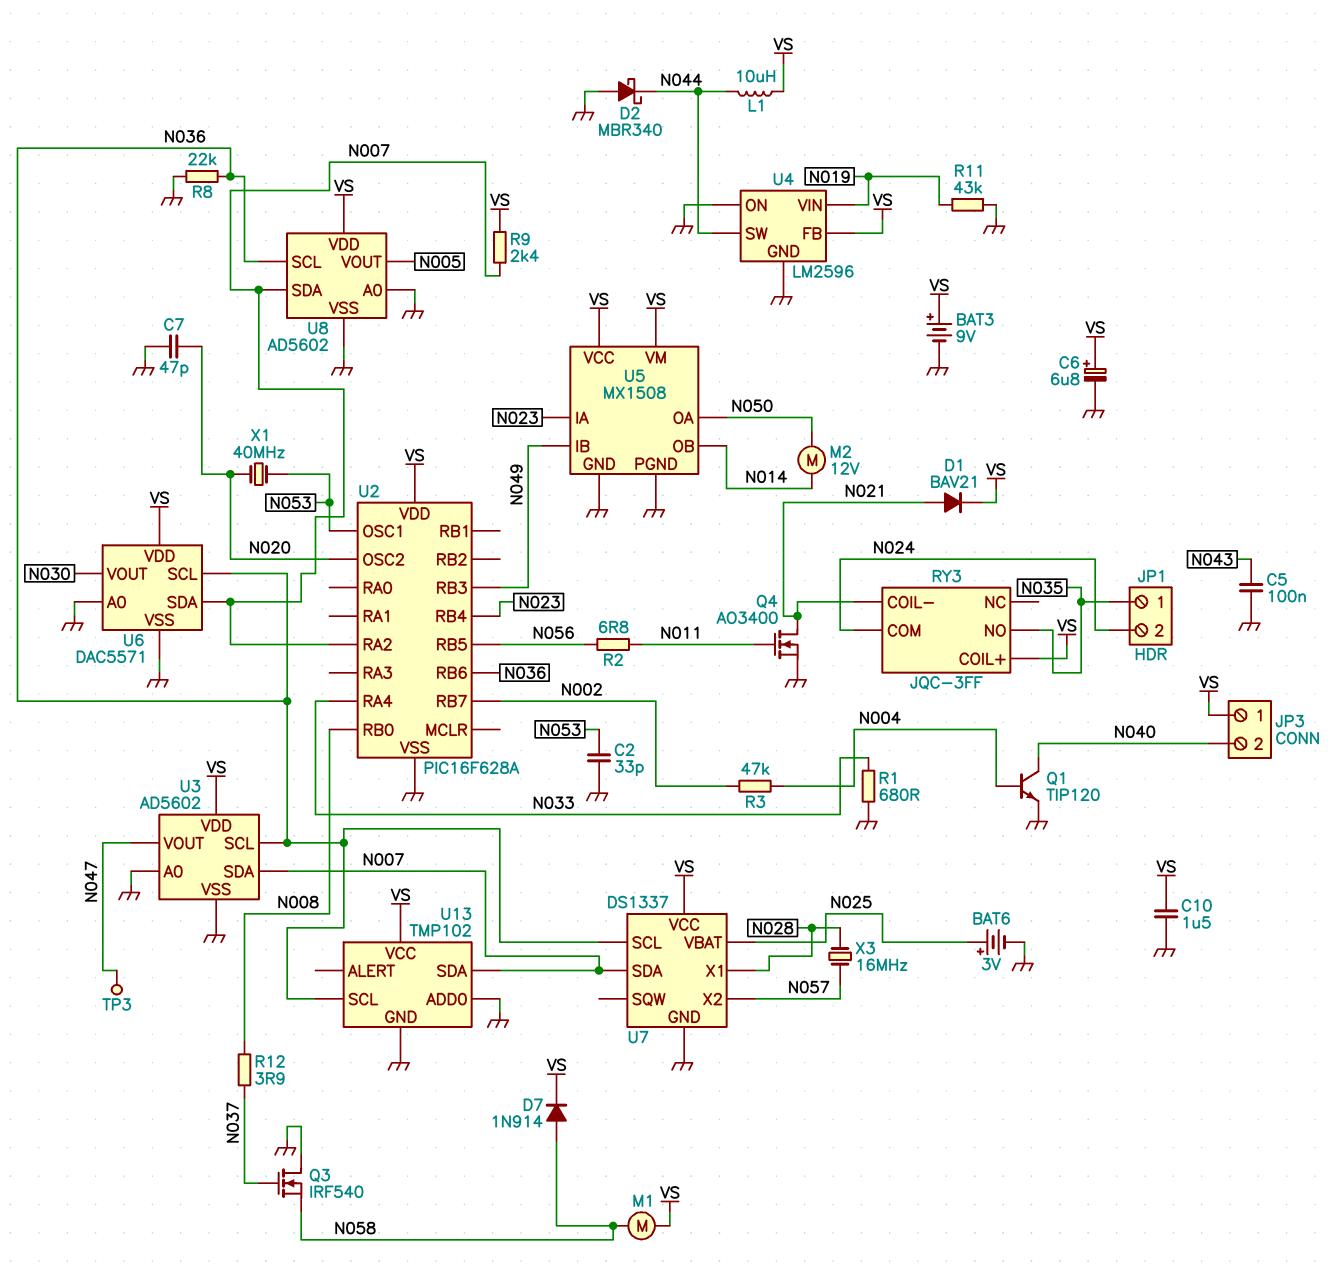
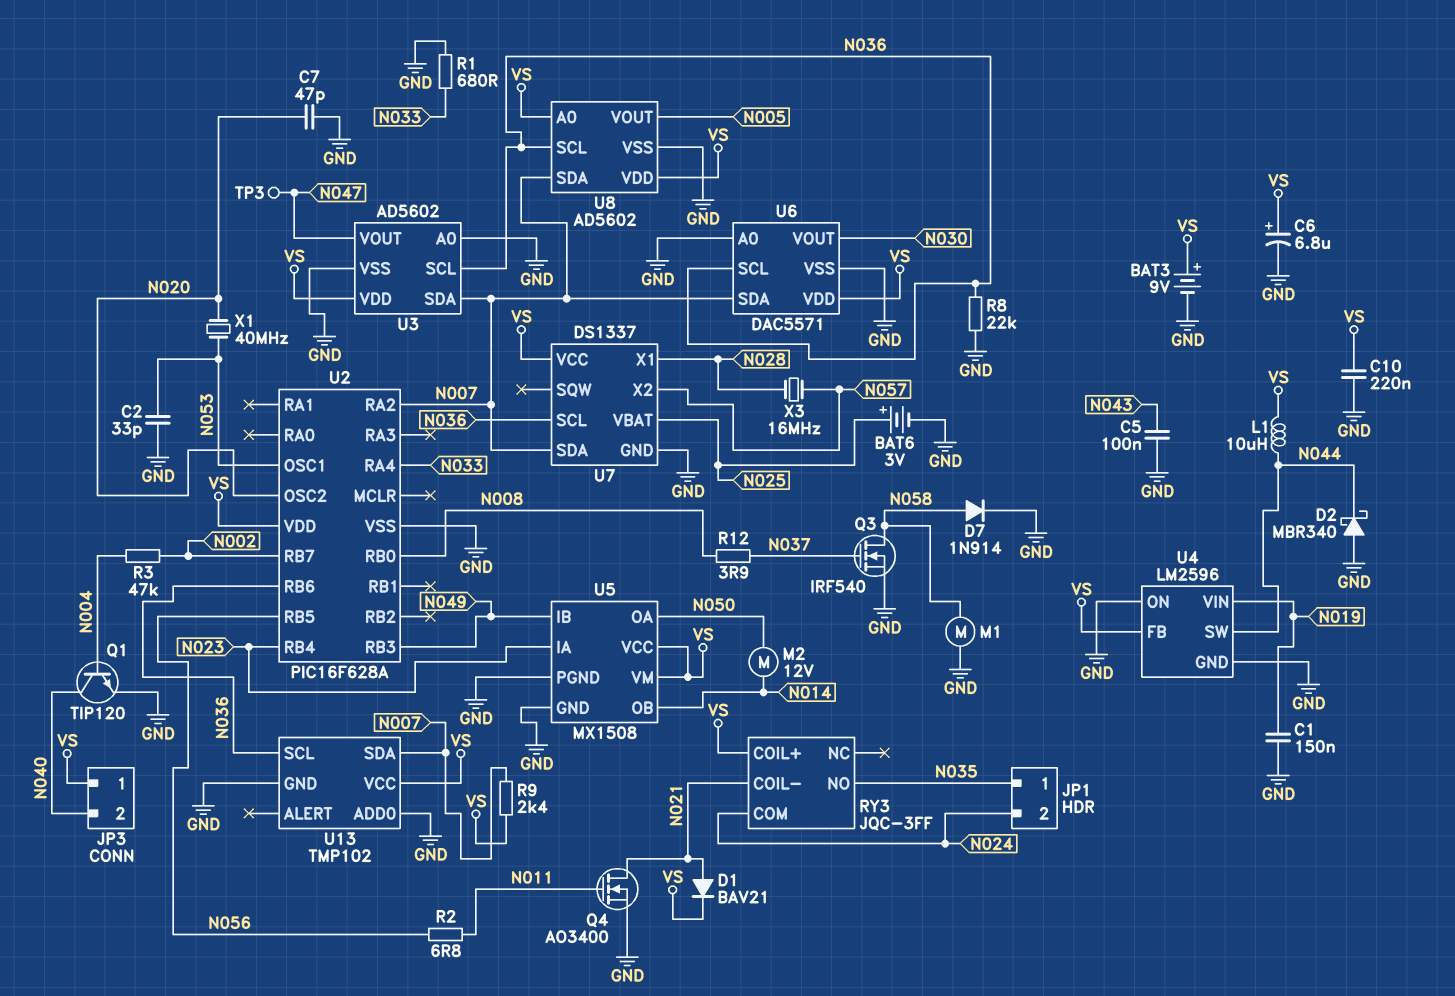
C1: none -> 150nF (GND, N019)
C10: 1.5uF (GND, VS) -> 220nF (GND, VS)
D7: diode 1N914 (A N058, K VS) -> diode 1N914 (A N058, K GND)
M1: motor (N058, VS) -> motor (GND, N058)
Q3: NMOS IRF540 (G N037, D GND, S N058) -> NMOS IRF540 (G N037, D N058, S GND)
R11: 43k (GND, N019) -> none
U8 pin A0: GND -> VS

